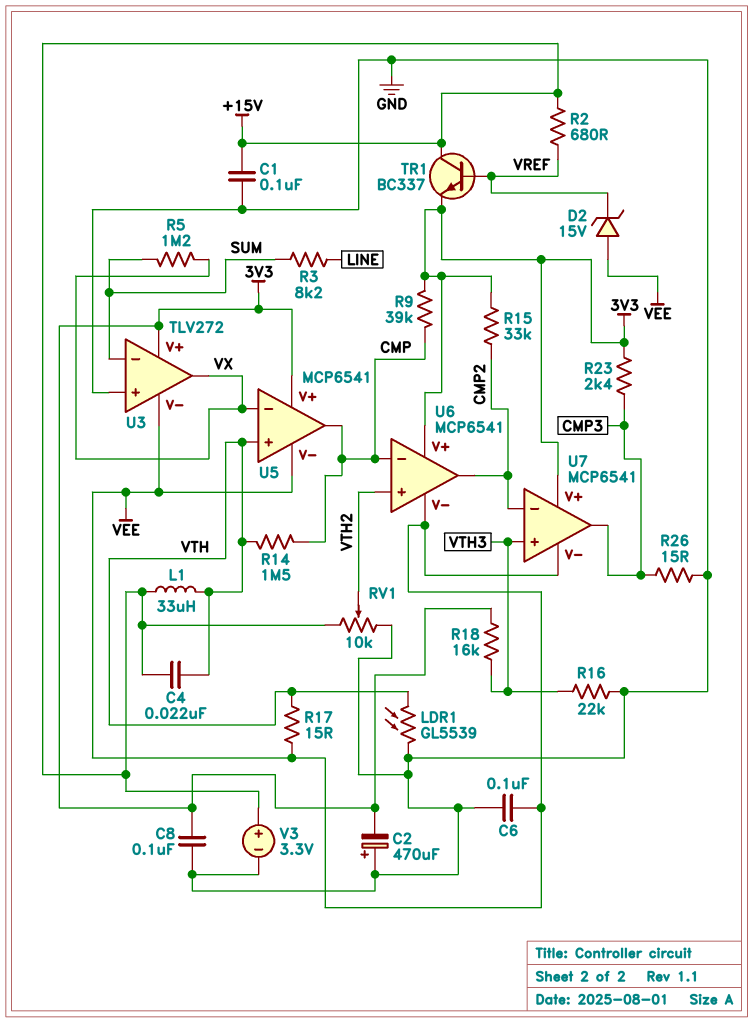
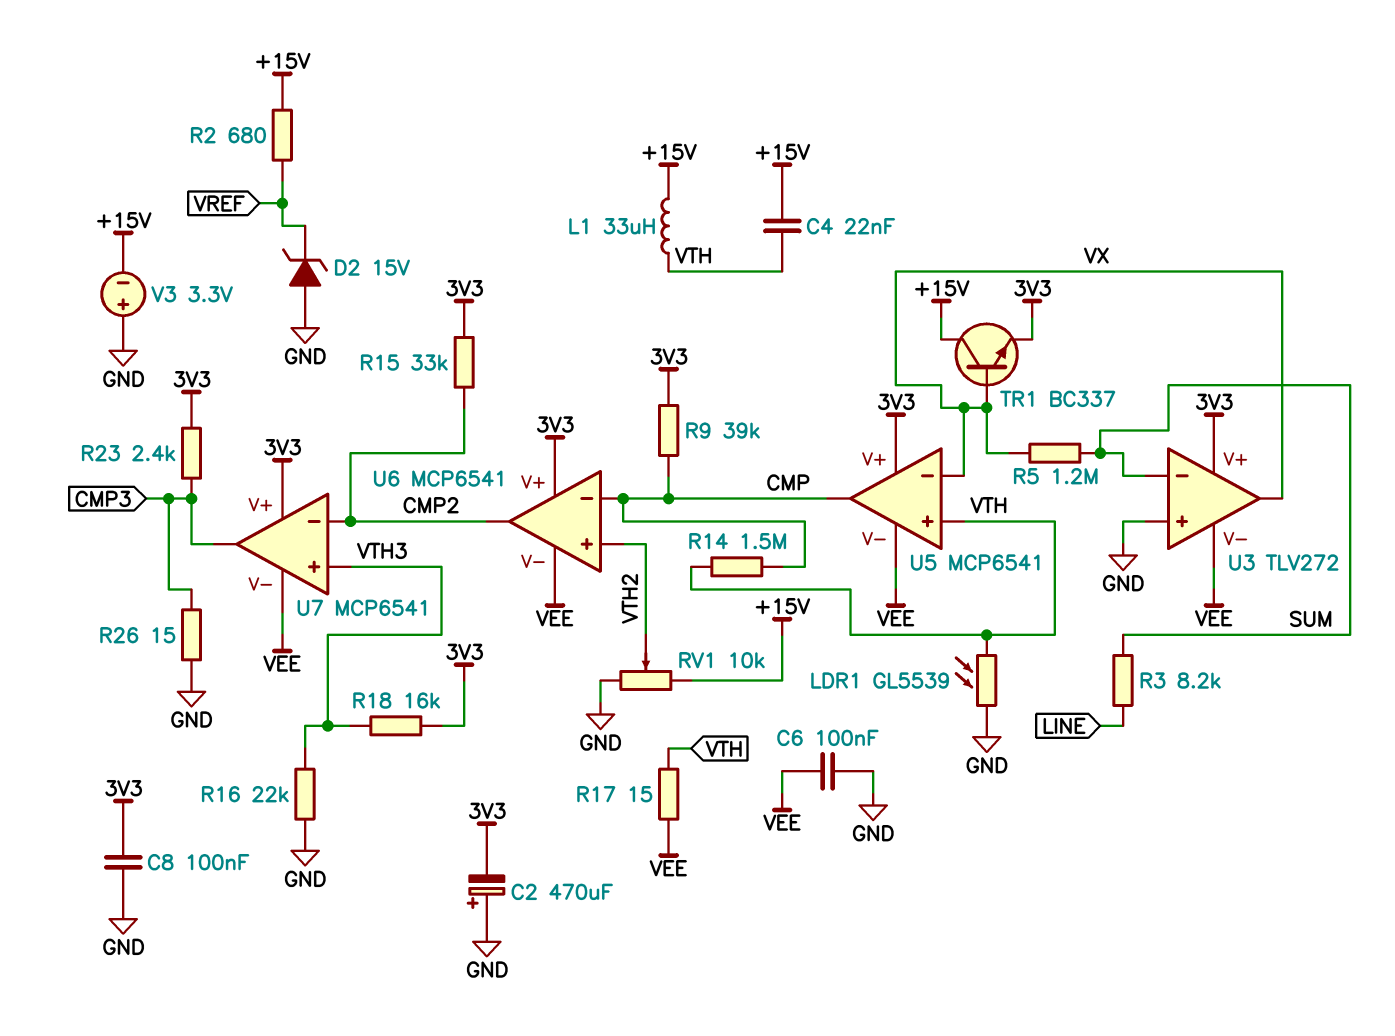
C1: 100nF (+15V, GND) -> none
D2: zener 15V (A VEE, K VREF) -> zener 15V (A GND, K VREF)
TR1: NPN BC337 (B VREF, C +15V, E 3V3) -> NPN BC337 (B VX, C +15V, E 3V3)
V3: 3.3V (plus +15V, minus GND) -> 3.3V (plus GND, minus +15V)

